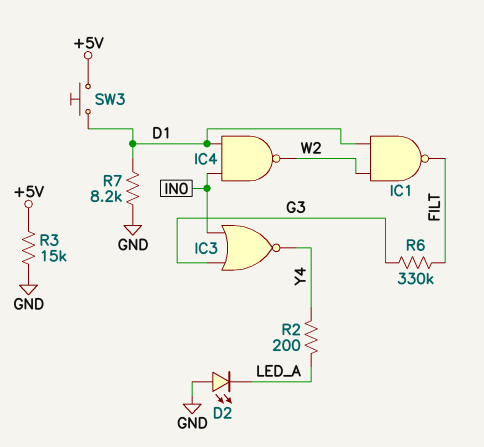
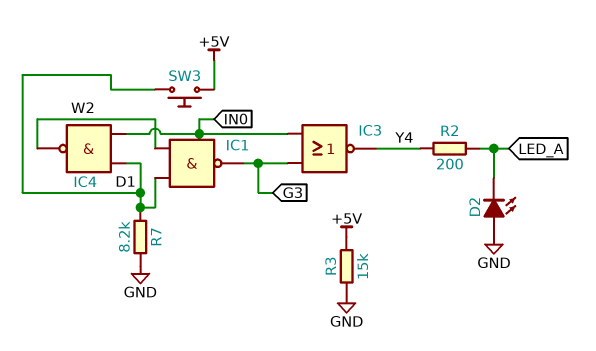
IC1: NAND (in D1, in W2, out FILT) -> NAND (in D1, in W2, out G3)
R6: 330k (FILT, G3) -> none

